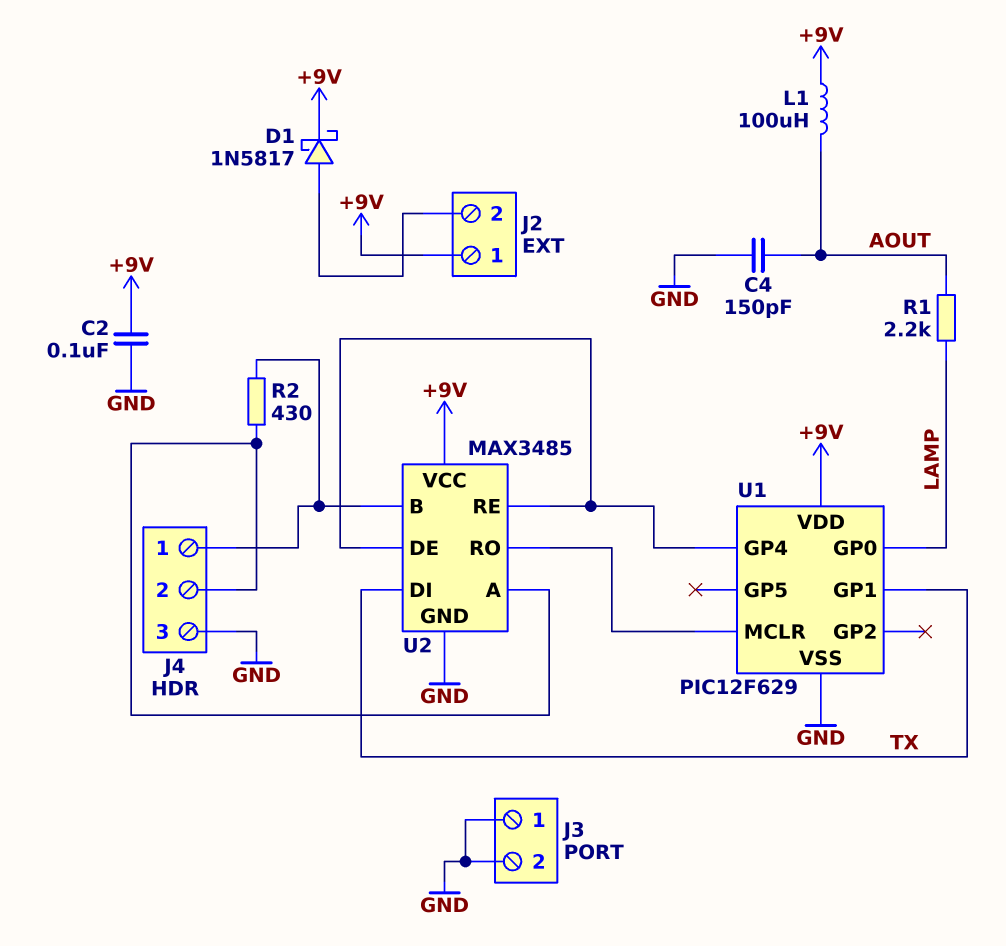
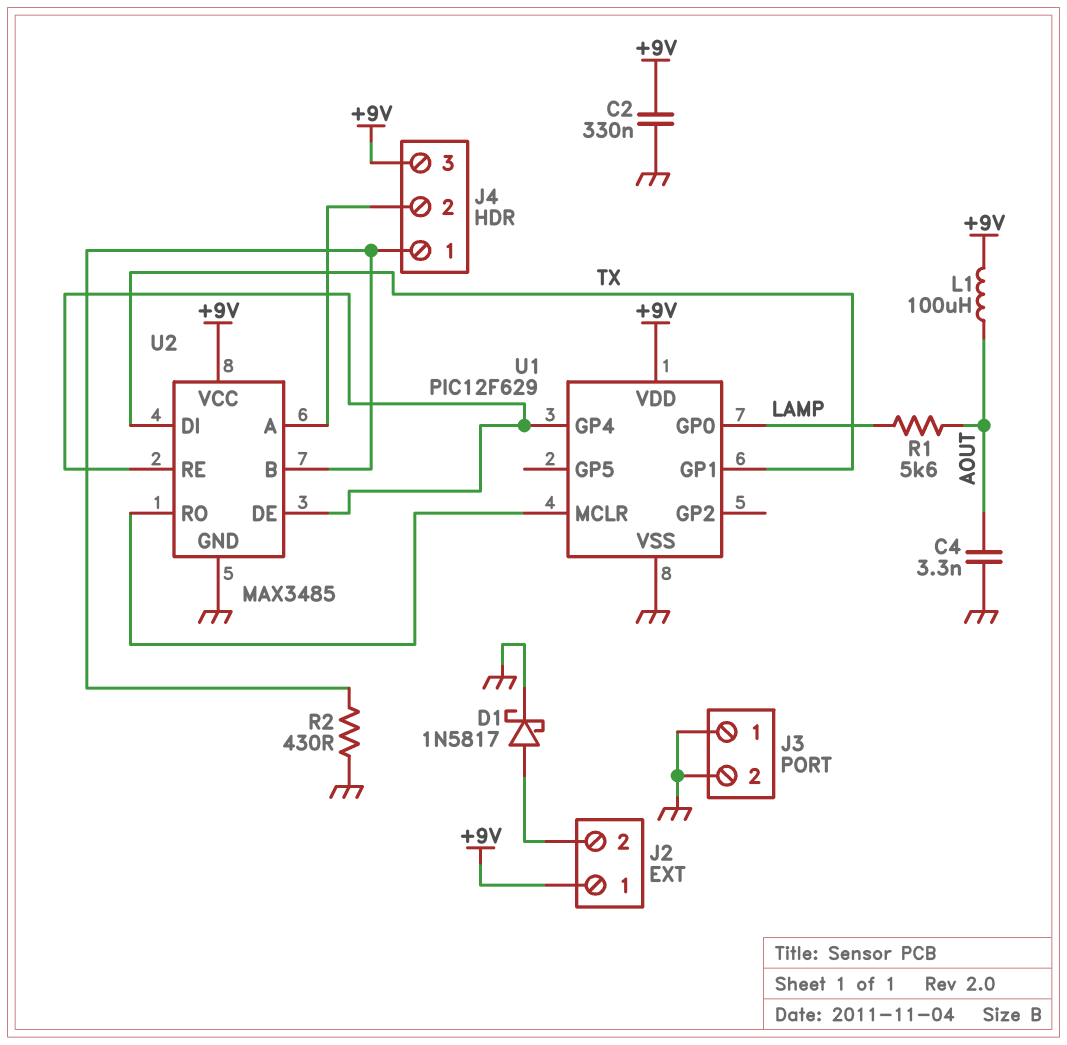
C2: 100nF (+9V, GND) -> 330nF (+9V, GND)
C4: 150pF (AOUT, GND) -> 3.3nF (AOUT, GND)
D1: schottky 1N5817 (A J2/2, K +9V) -> schottky 1N5817 (A J2/2, K GND)
J4 pin 3: GND -> +9V
R1: 2.2k (AOUT, LAMP) -> 5.6k (AOUT, LAMP)
R2: 430 (J4/1, J4/2) -> 430 (GND, J4/1)

